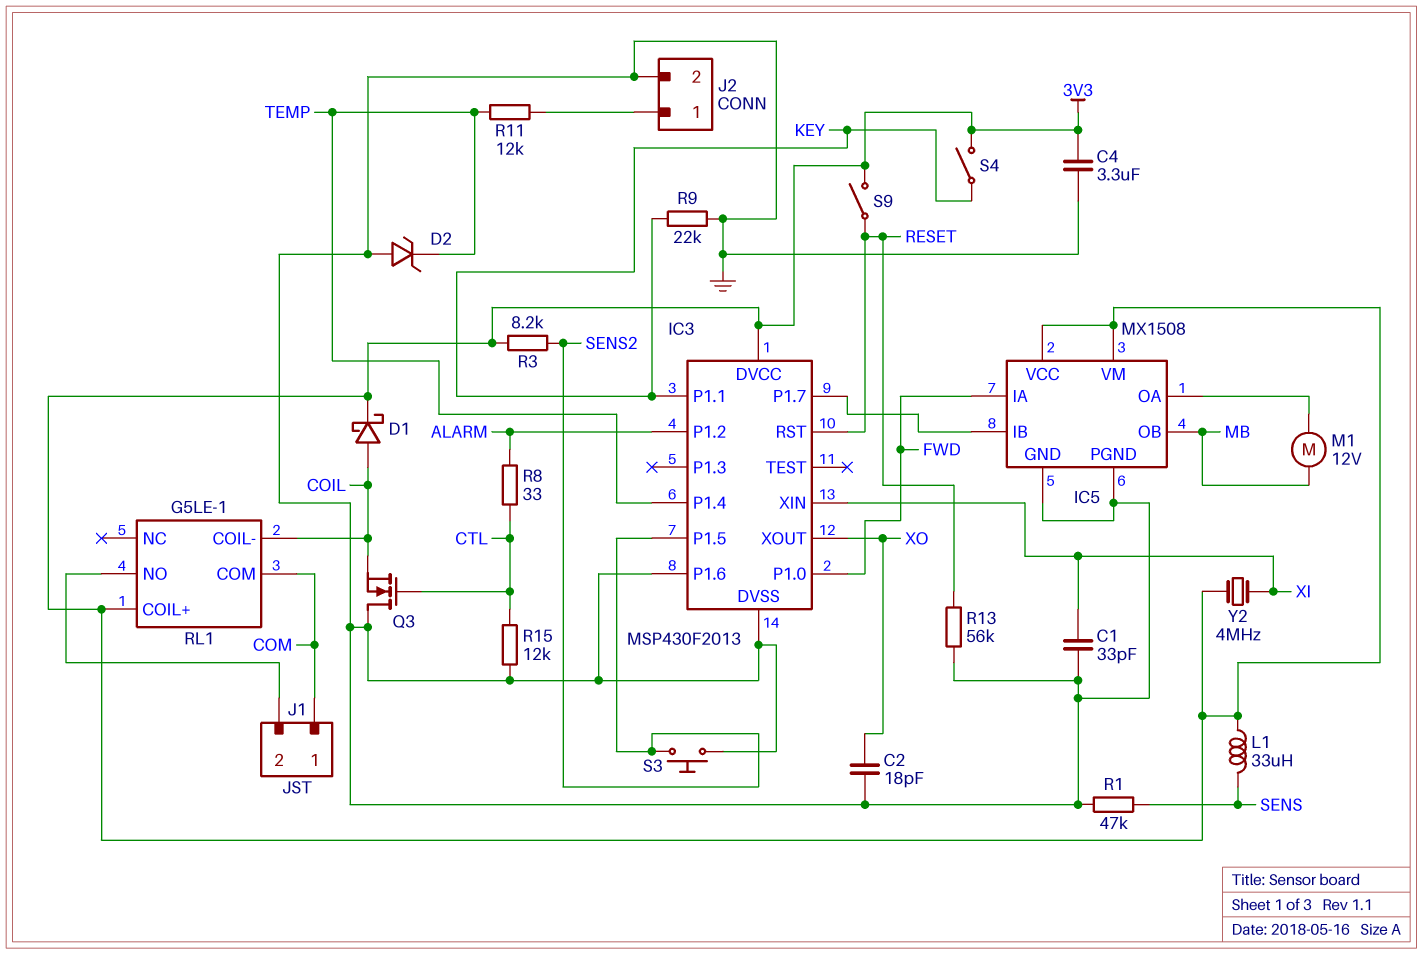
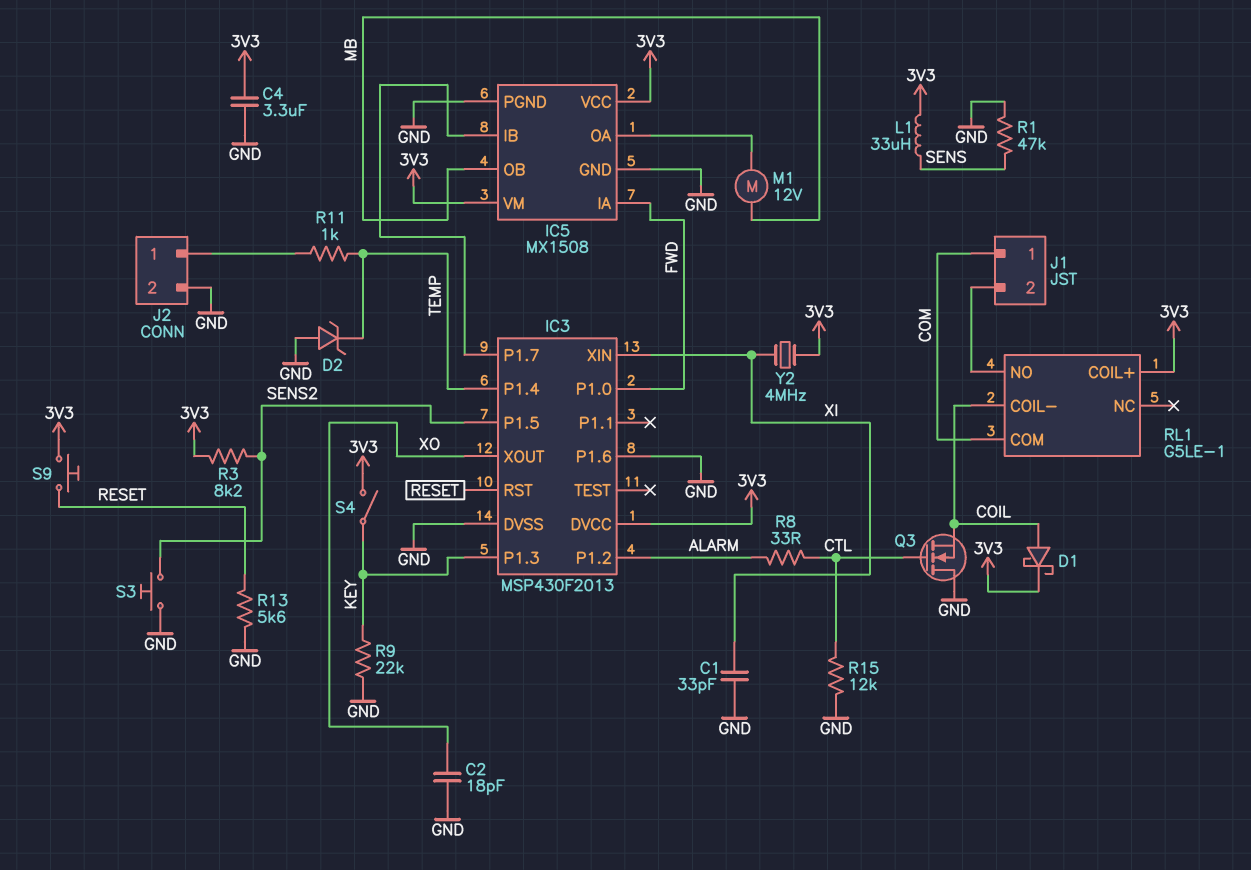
IC3 pin P1.1: KEY -> none
IC3 pin P1.3: none -> KEY
R11: 12k (J2/1, TEMP) -> 1k (J2/1, TEMP)
R13: 56k (GND, RESET) -> 5.6k (GND, RESET)
S9: switch (3V3, RESET) -> button (3V3, RESET)

